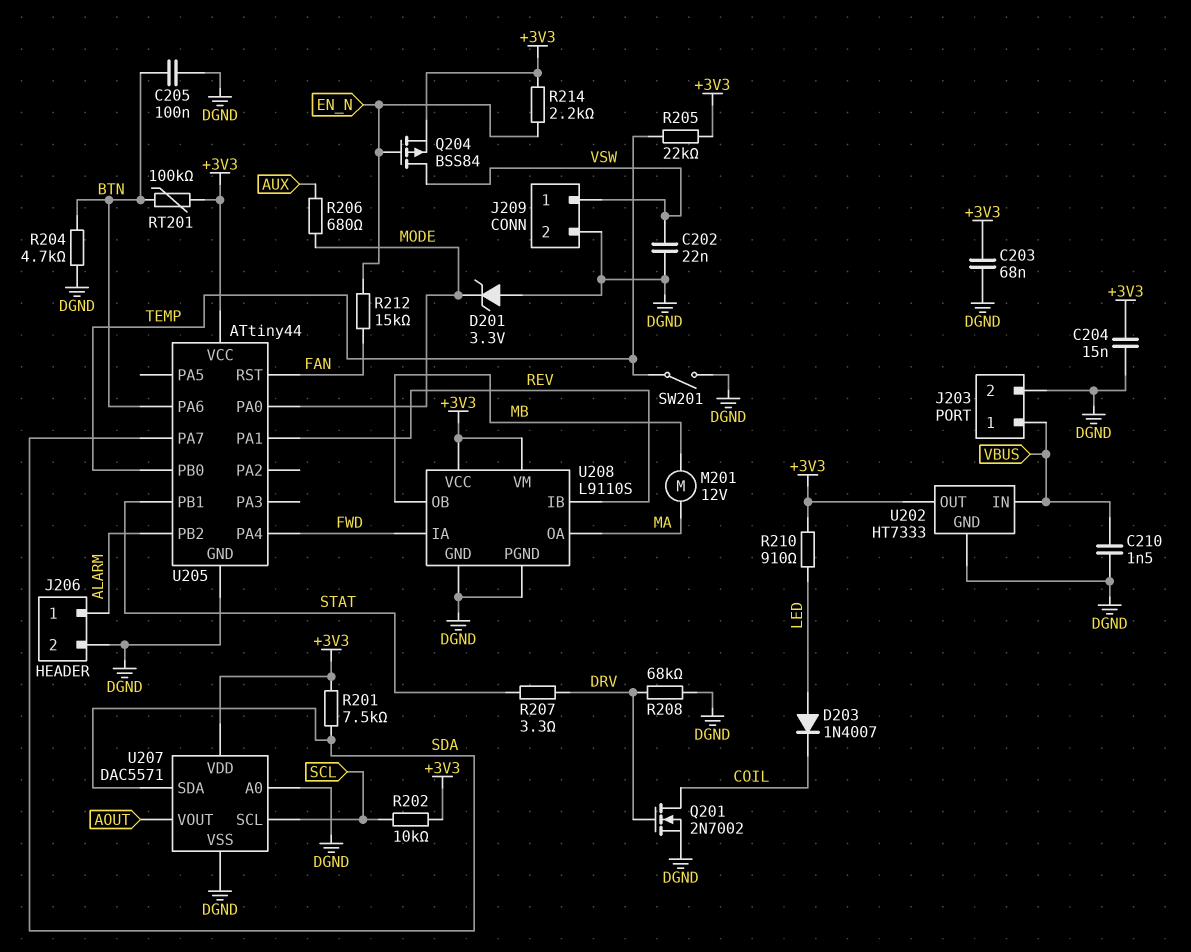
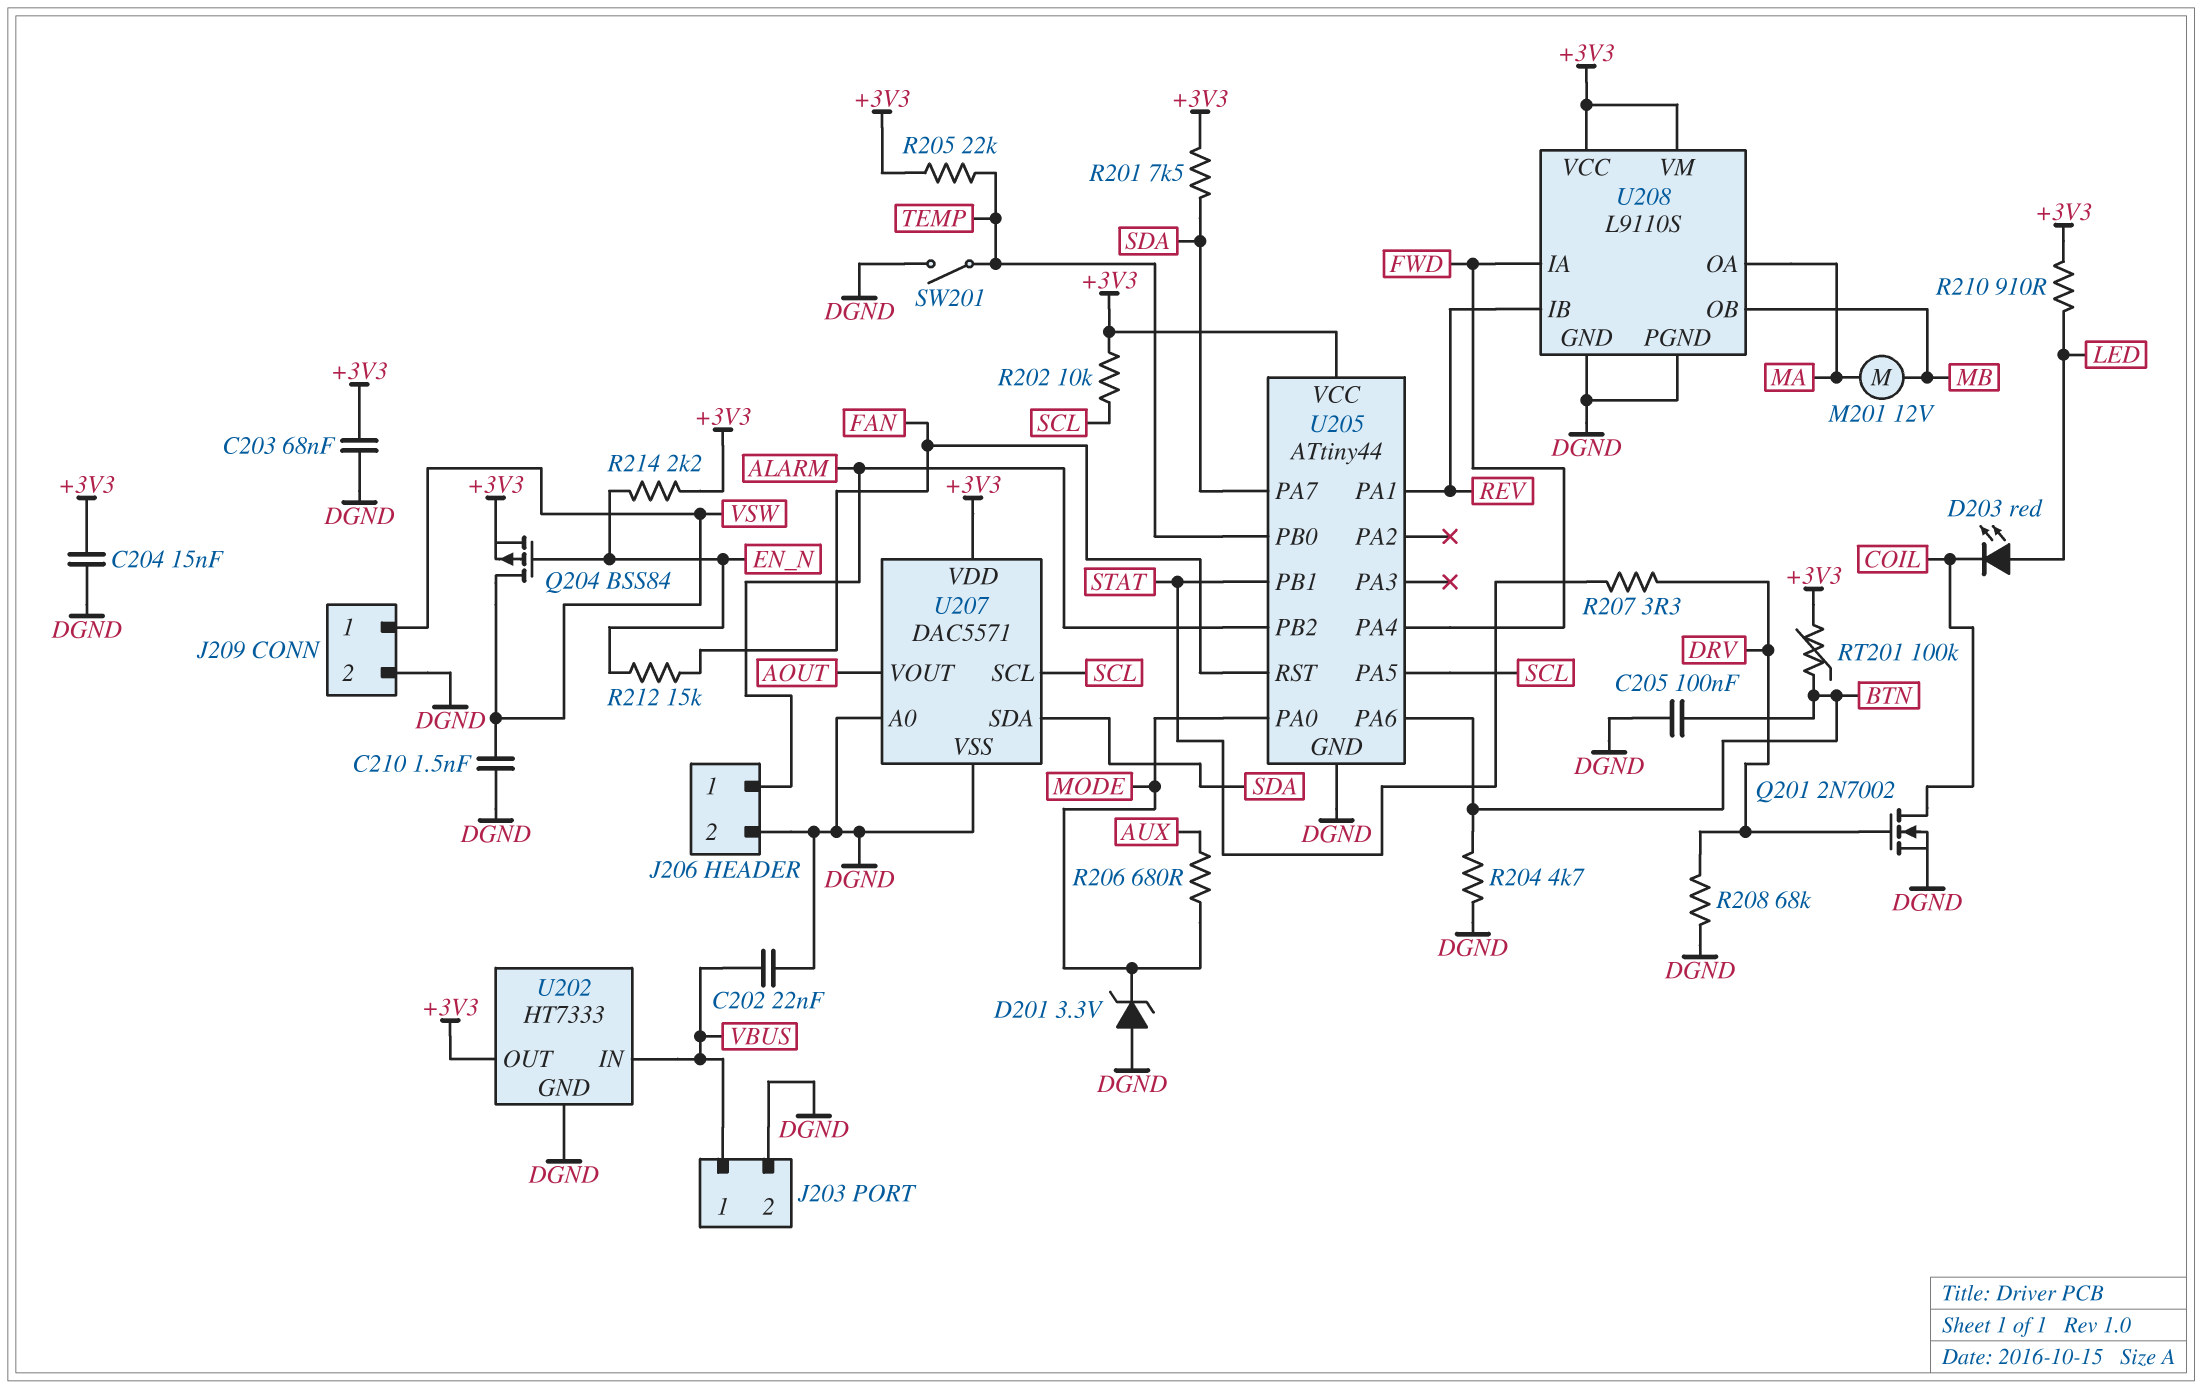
C202: 22nF (DGND, VSW) -> 22nF (DGND, VBUS)
C210: 1.5nF (DGND, VBUS) -> 1.5nF (DGND, VSW)
D203: diode 1N4007 (A LED, K COIL) -> LED red (A LED, K COIL)
U205 pin PA5: none -> SCL

